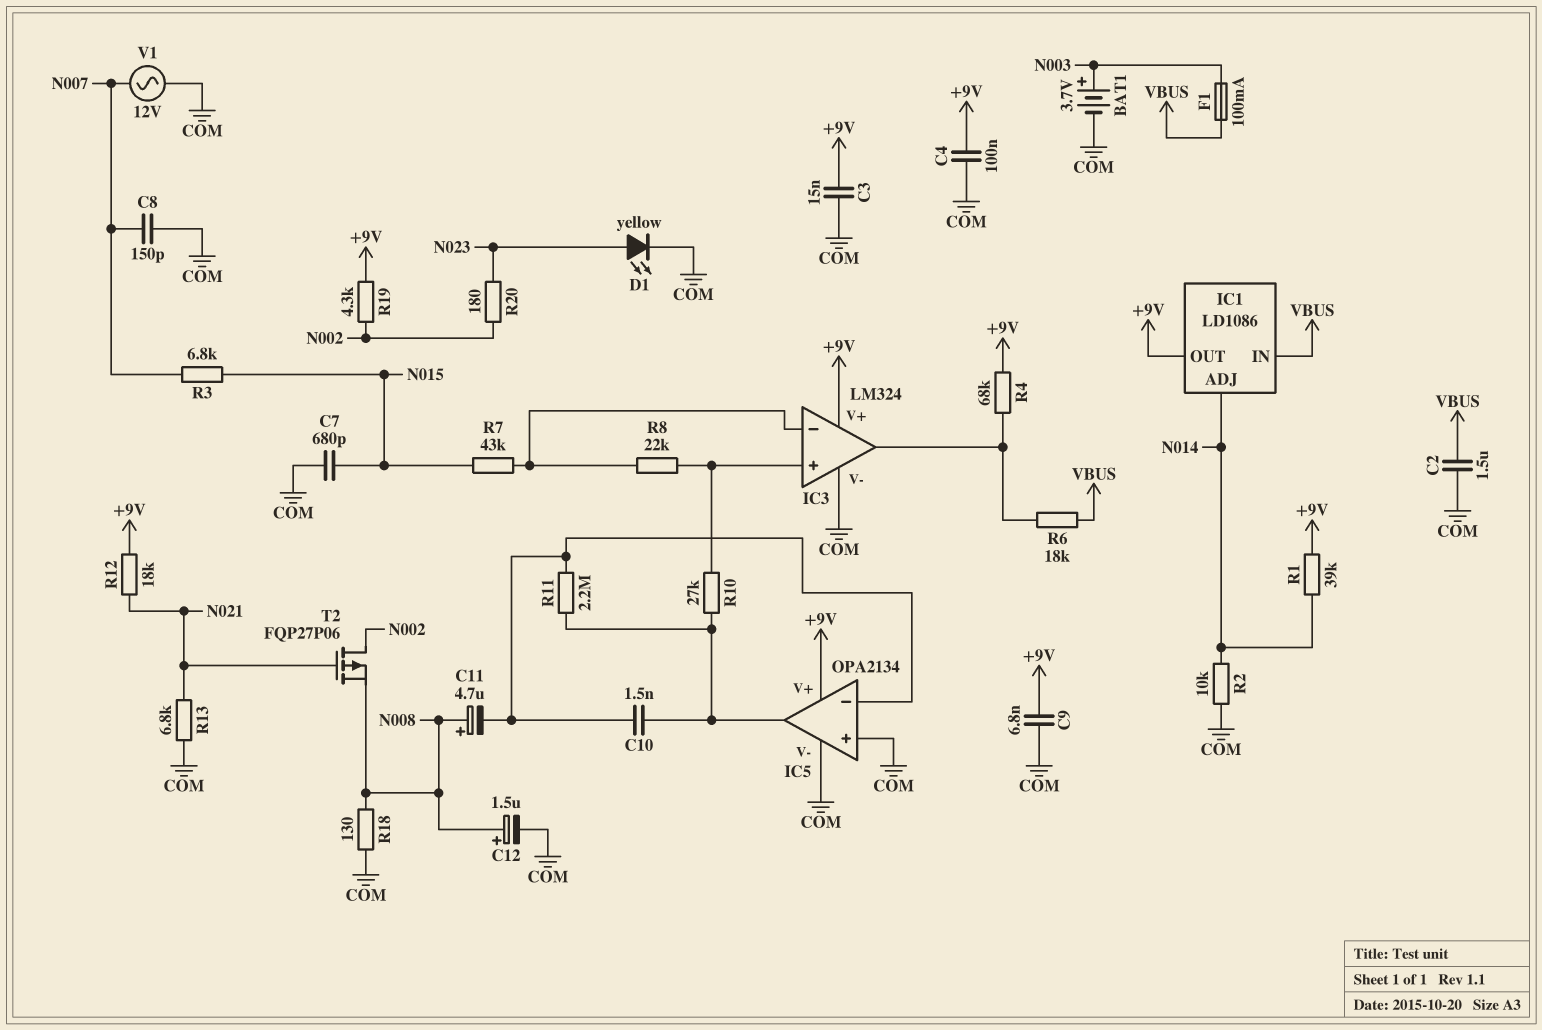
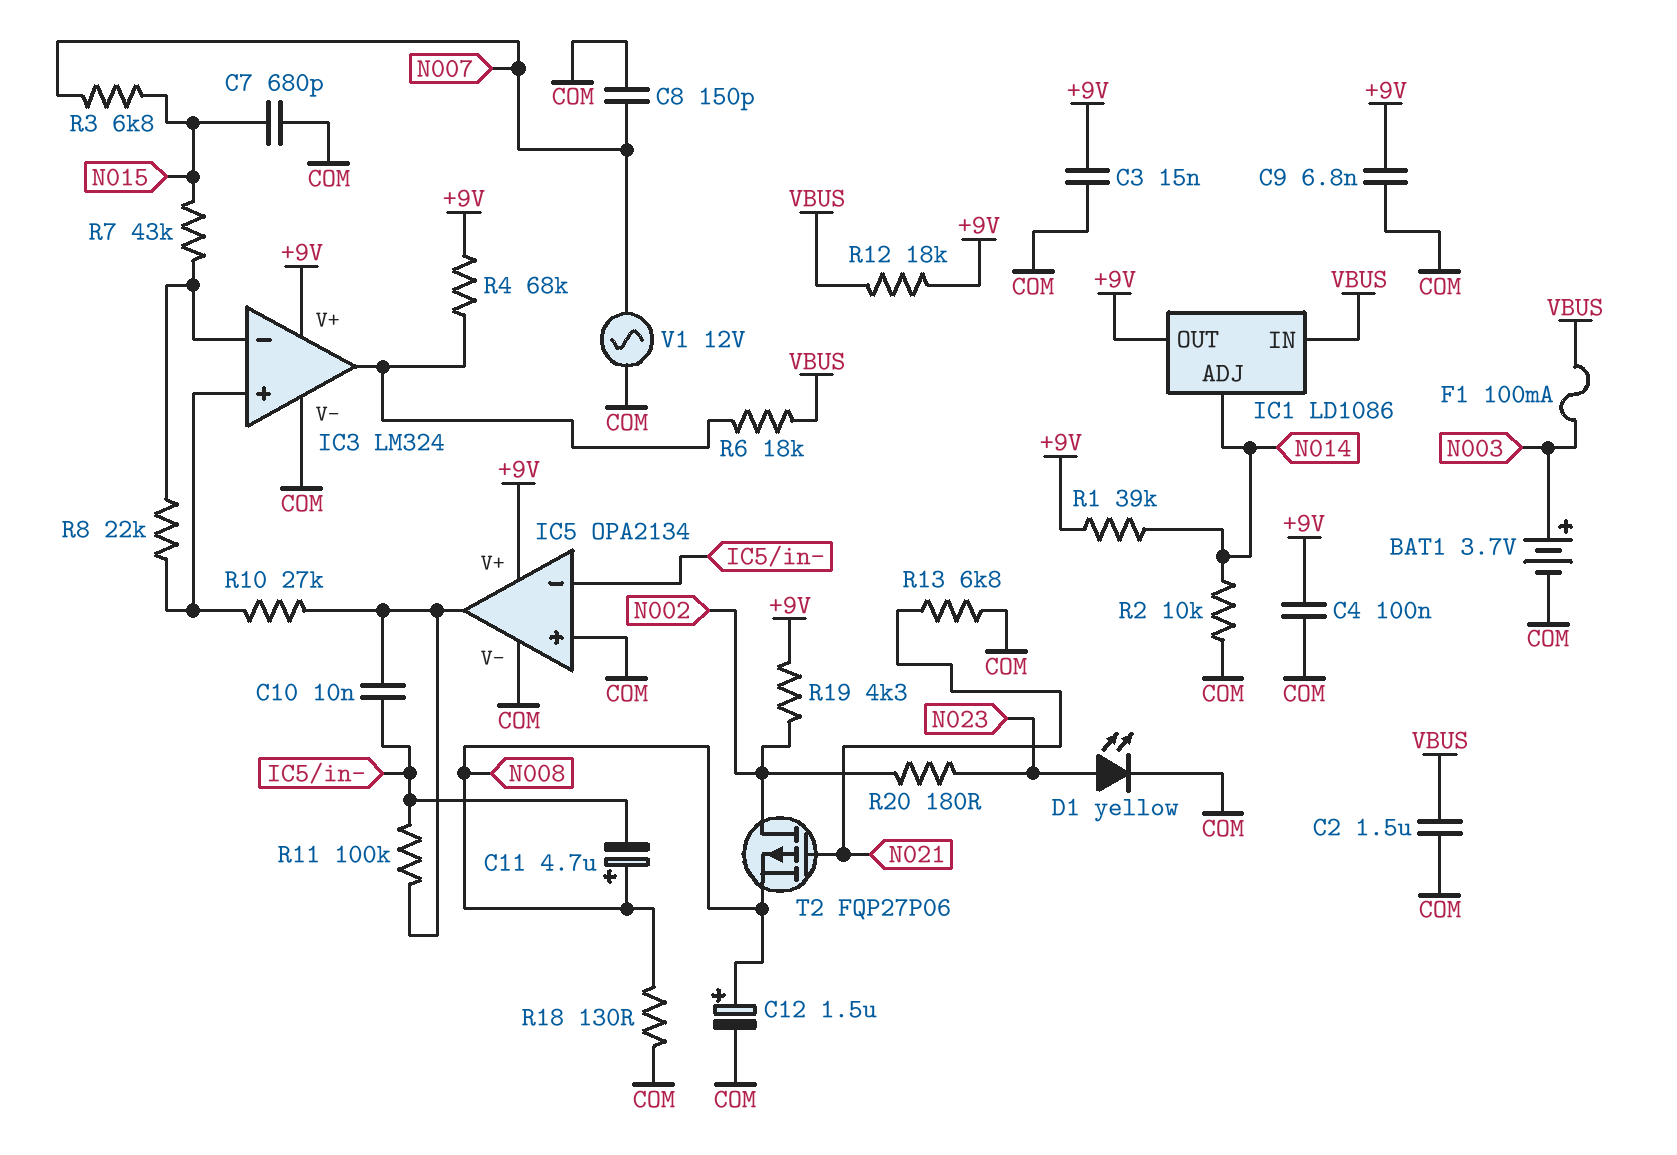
C10: 1.5nF (IC5/in-, IC5/out) -> 10nF (IC5/in-, IC5/out)
R11: 2.2M (IC5/in-, IC5/out) -> 100k (IC5/in-, IC5/out)
R12: 18k (+9V, N021) -> 18k (+9V, VBUS)

